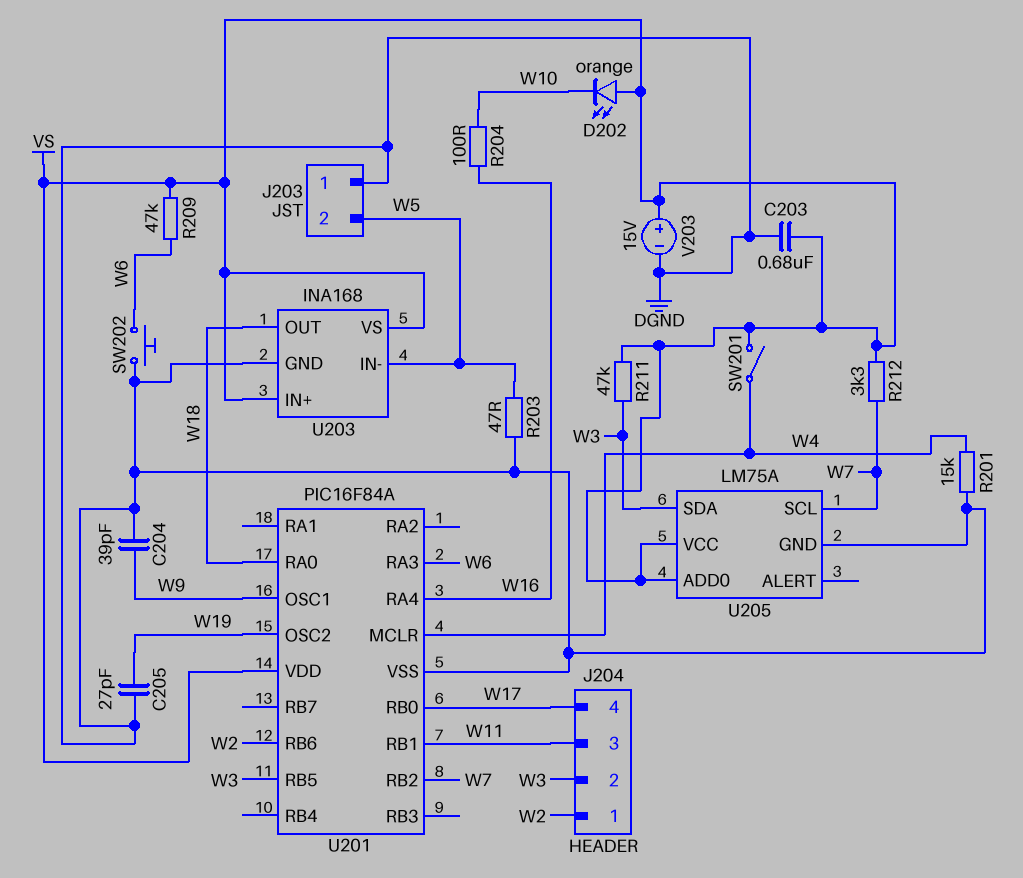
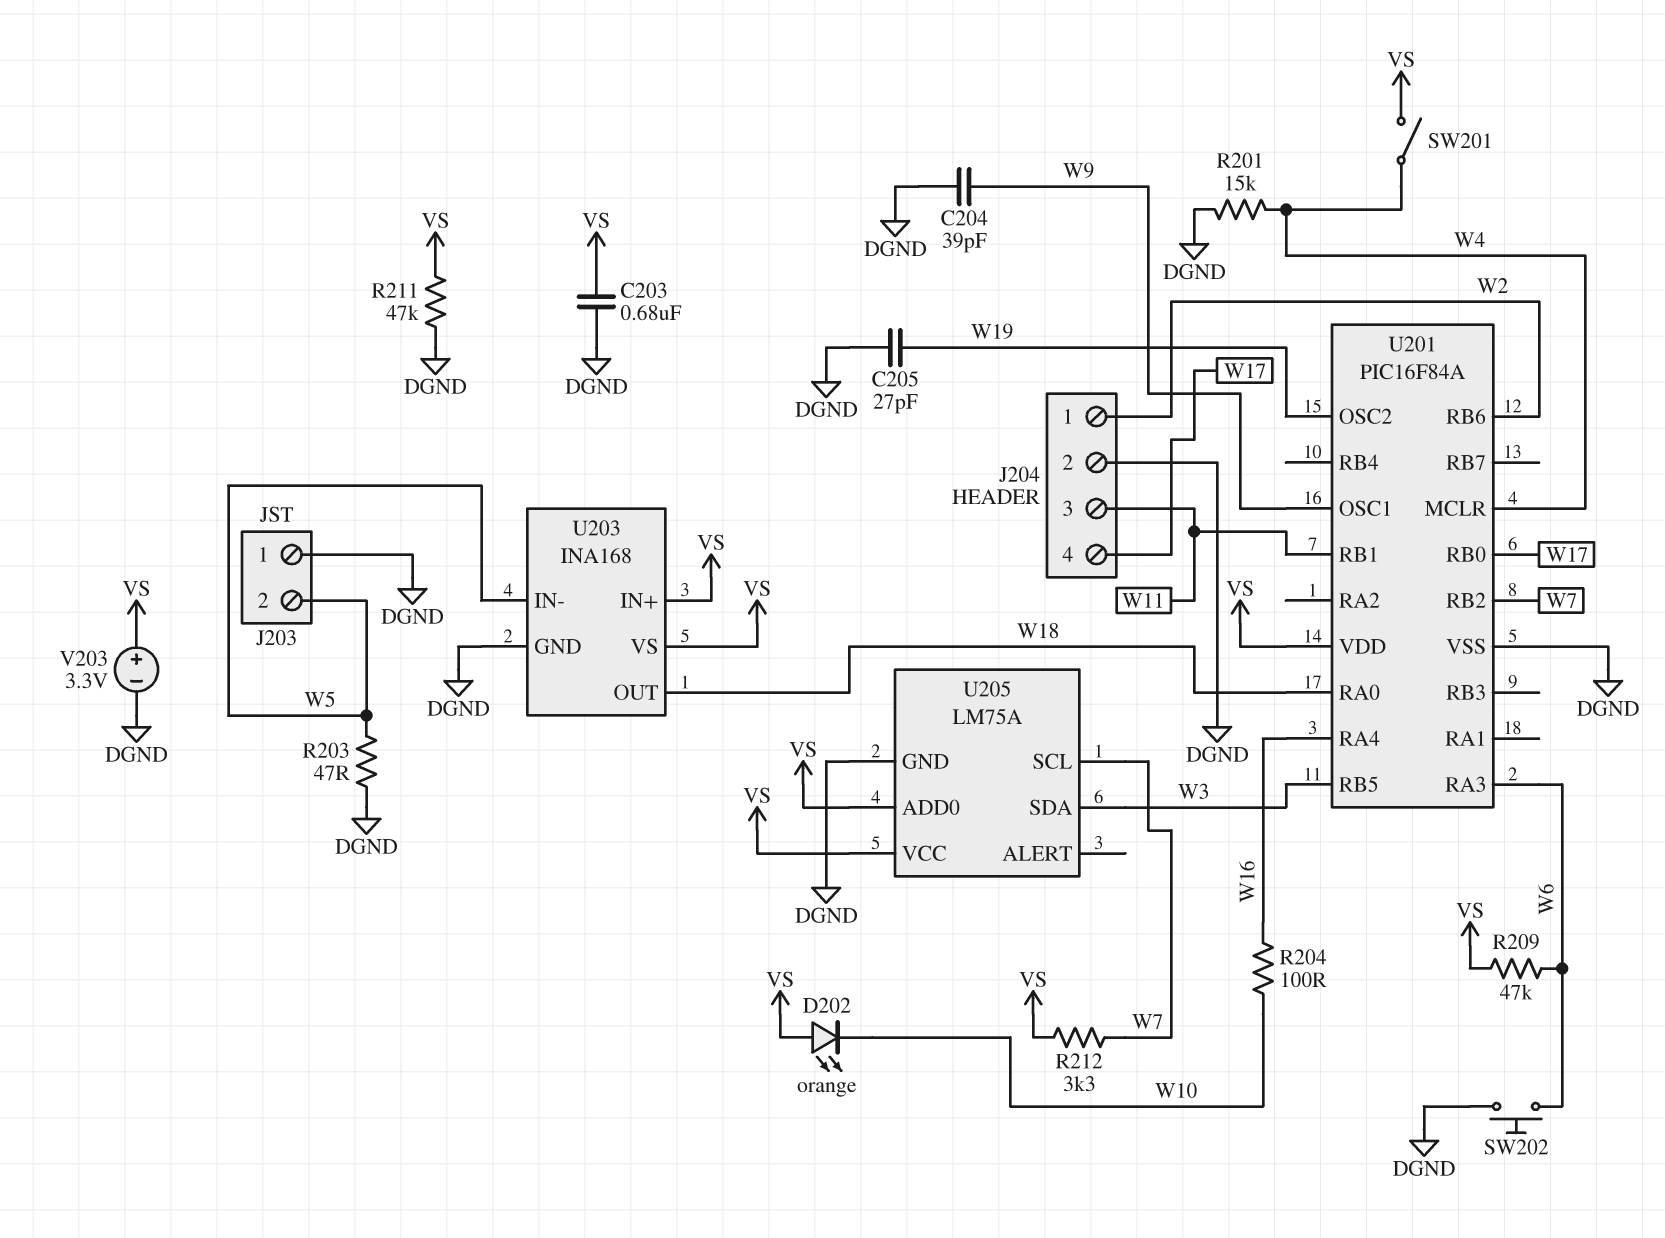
J204 pin 2: W3 -> DGND
R211: 47k (VS, W3) -> 47k (DGND, VS)
V203: 15V (plus VS, minus DGND) -> 3.3V (plus VS, minus DGND)

